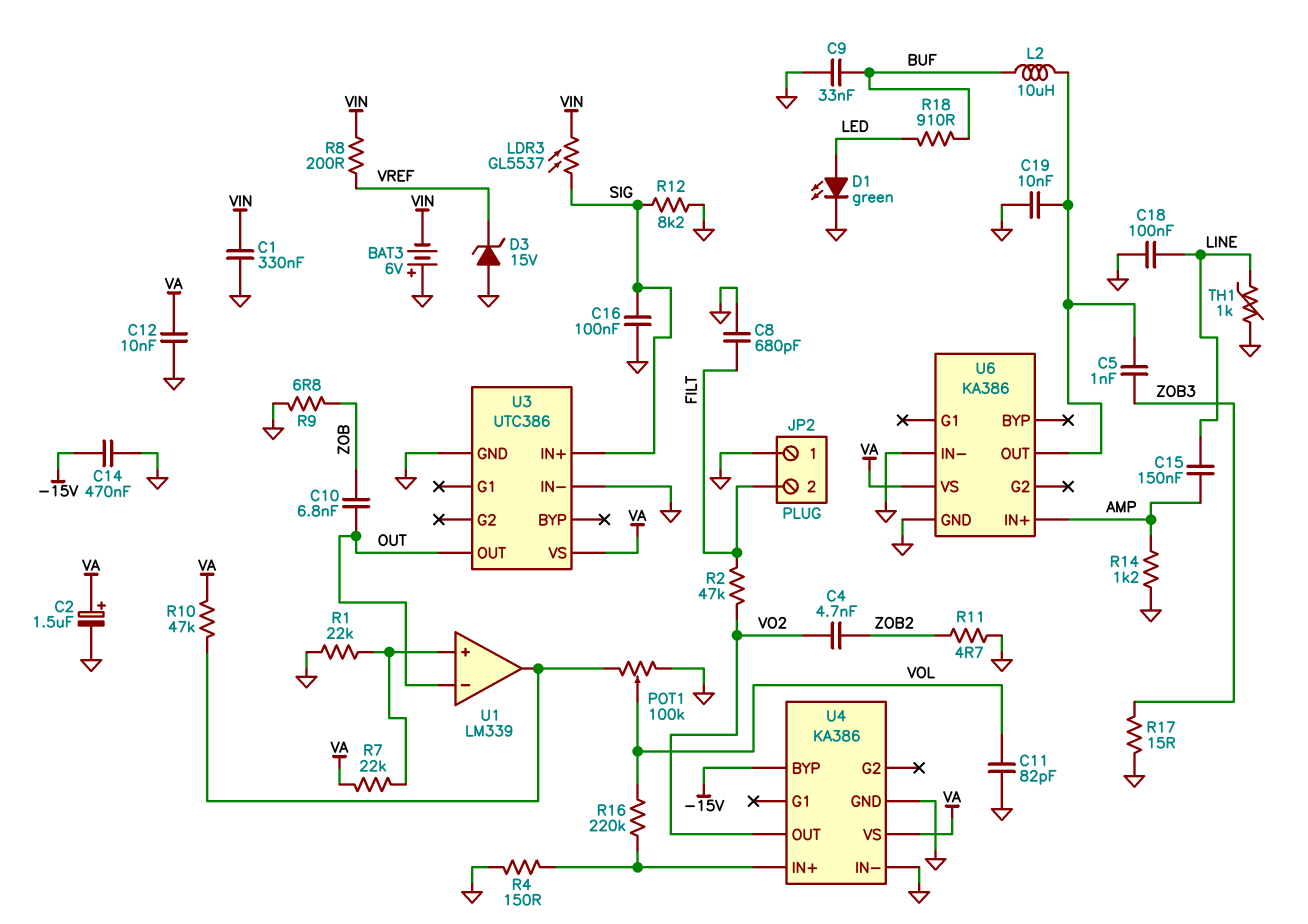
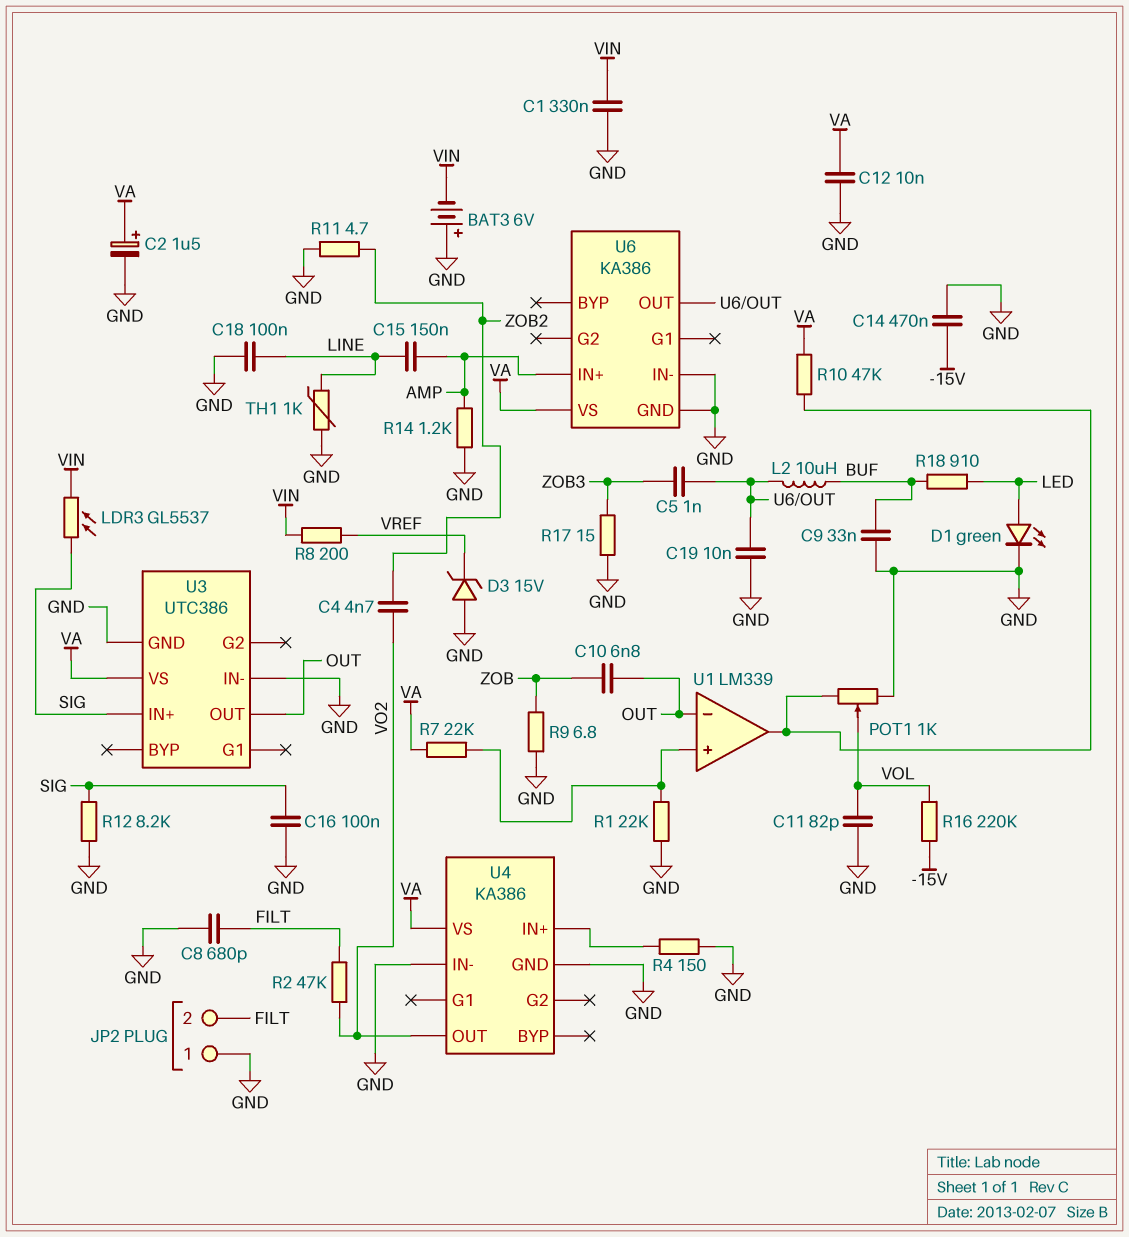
POT1: 100k (GND, U1/out, wiper VOL) -> 1k (GND, U1/out, wiper VOL)
R16: 220k (U4/IN+, VOL) -> 220k (-15V, VOL)
U4 pin BYP: -15V -> none

